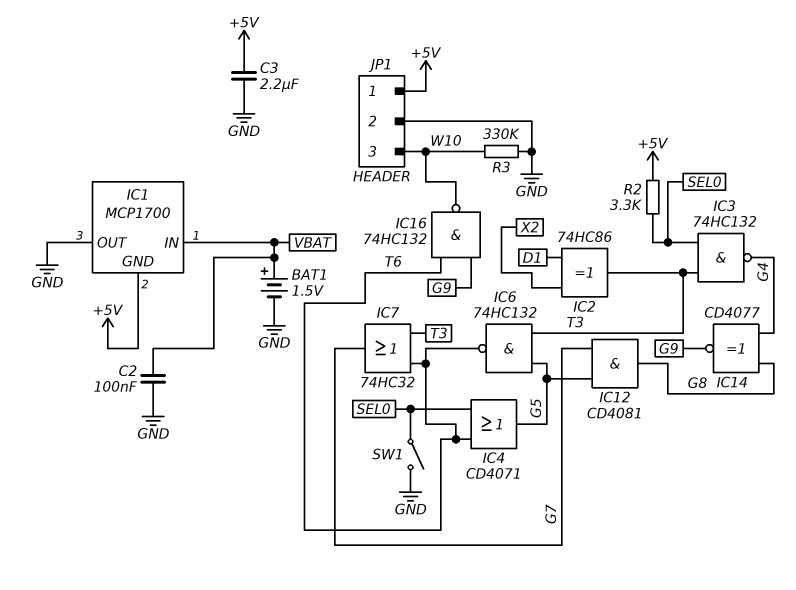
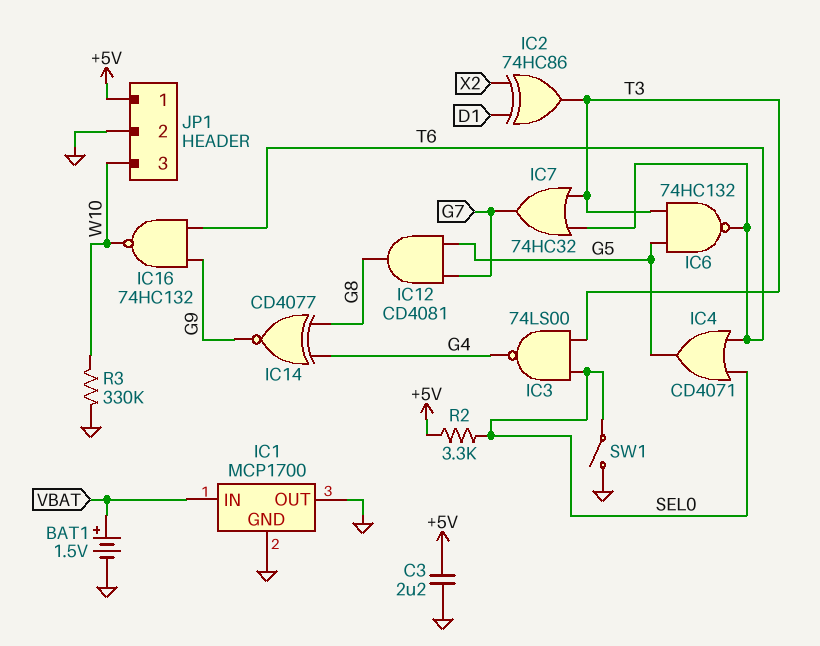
C2: 100nF (GND, VBAT) -> none
IC1 pin GND: +5V -> GND
IC3: NAND 74HC132 (in SEL0, in T3, out G4) -> NAND 74LS00 (in SEL0, in T3, out G4)

